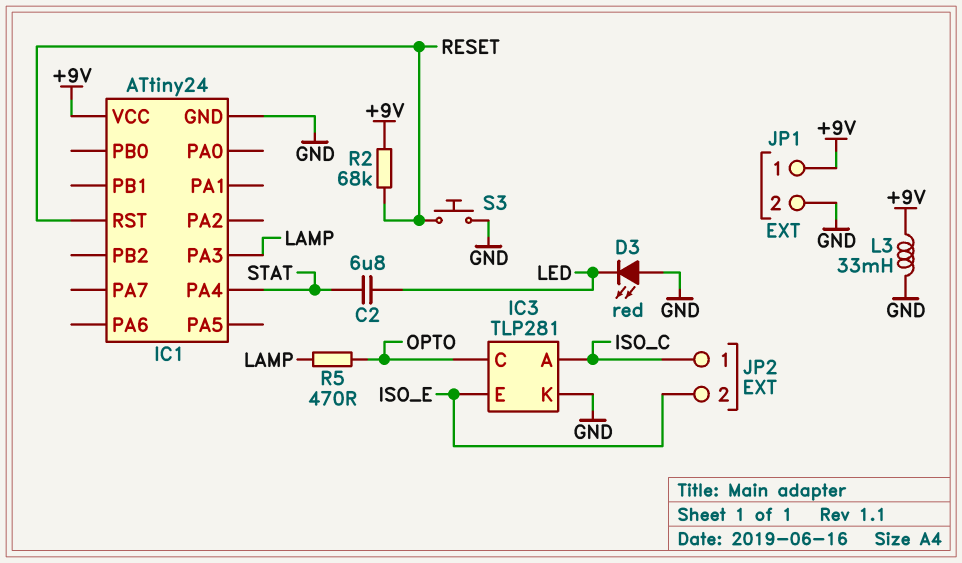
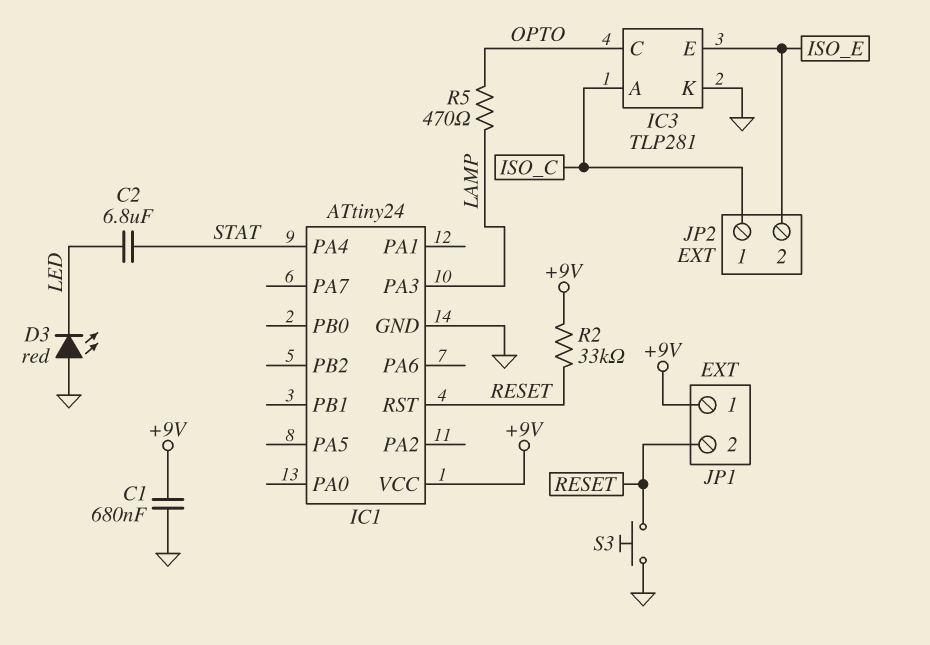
C1: none -> 680nF (+9V, GND)
JP1 pin 2: GND -> RESET
L3: 33mH (+9V, GND) -> none
R2: 68k (+9V, RESET) -> 33k (+9V, RESET)

